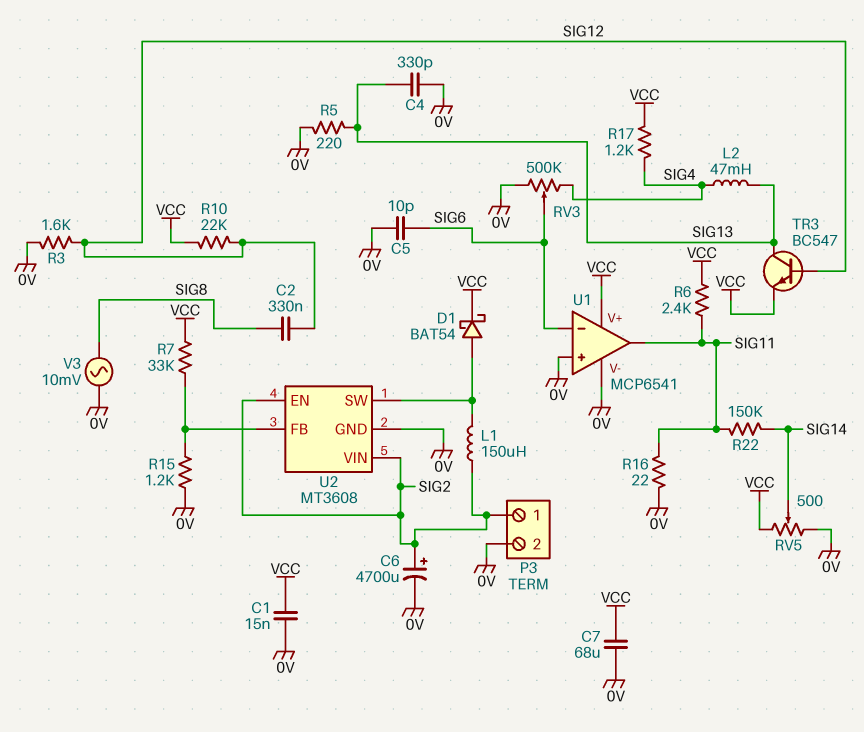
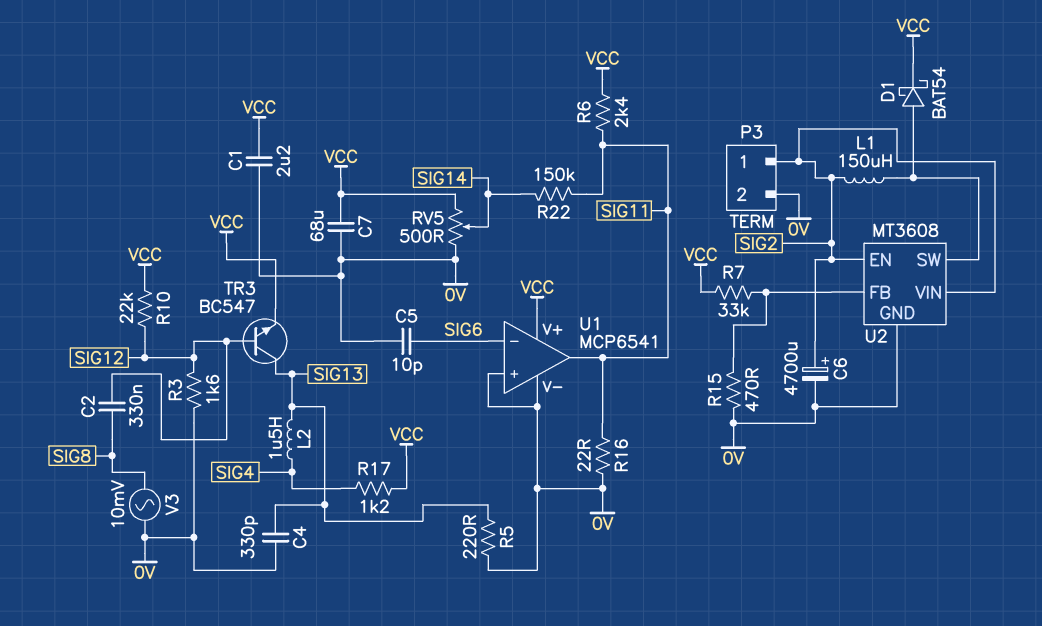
C1: 15nF (0V, VCC) -> 2.2uF (0V, VCC)
L2: 47mH (SIG4, SIG13) -> 1.5uH (SIG4, SIG13)
R15: 1.2k (0V, U2/FB) -> 470 (0V, U2/FB)
RV3: 500k (0V, SIG4, wiper SIG6) -> none

